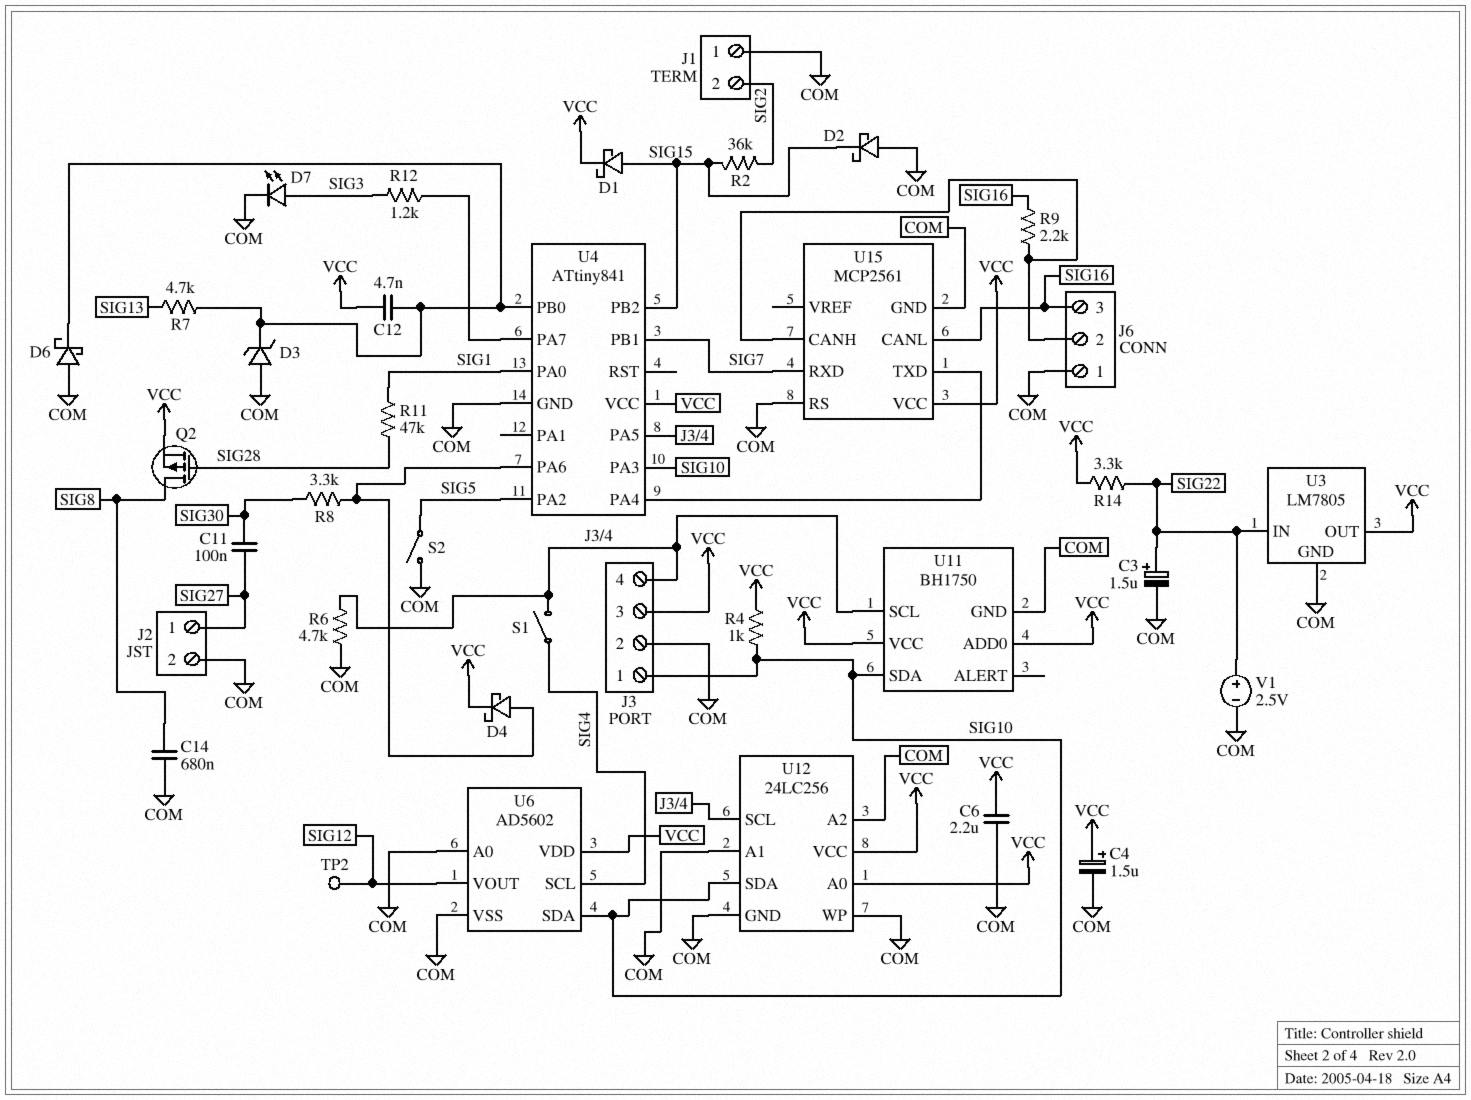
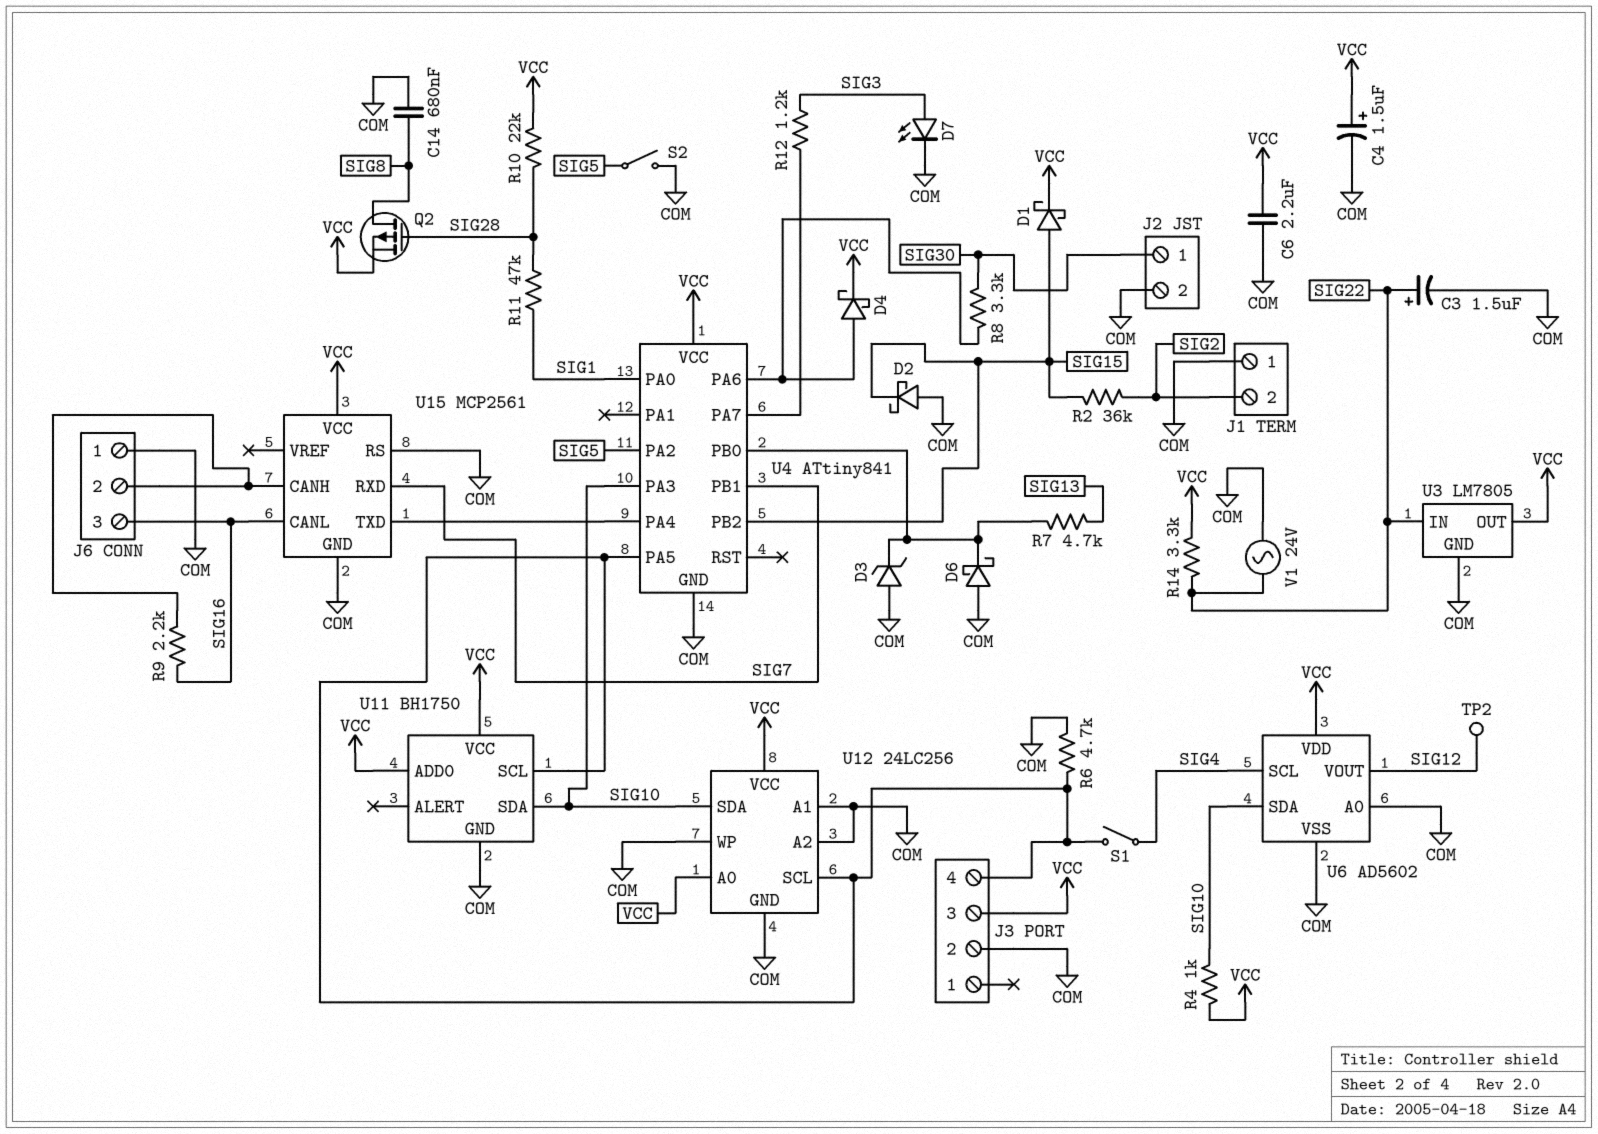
C11: 100nF (SIG27, SIG30) -> none
C12: 4.7nF (U4/PB0, VCC) -> none
J2 pin 1: SIG27 -> SIG30
J3 pin 1: SIG10 -> none
R10: none -> 22k (SIG28, VCC)
V1: 2.5V (plus SIG22, minus COM) -> AC 24V (COM, SIG22)

